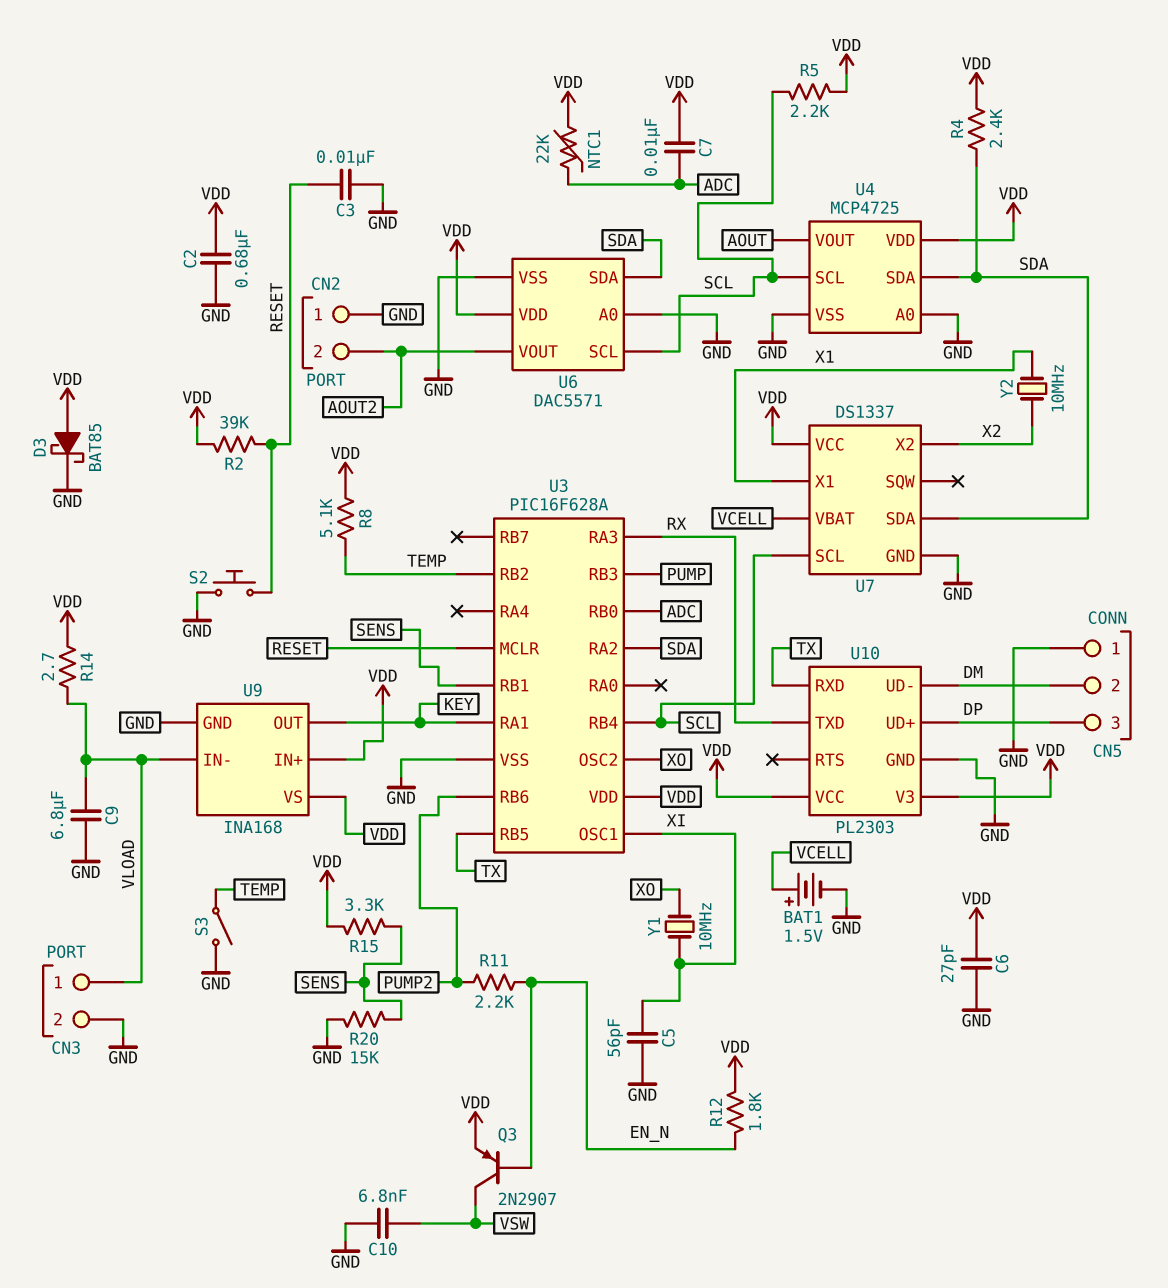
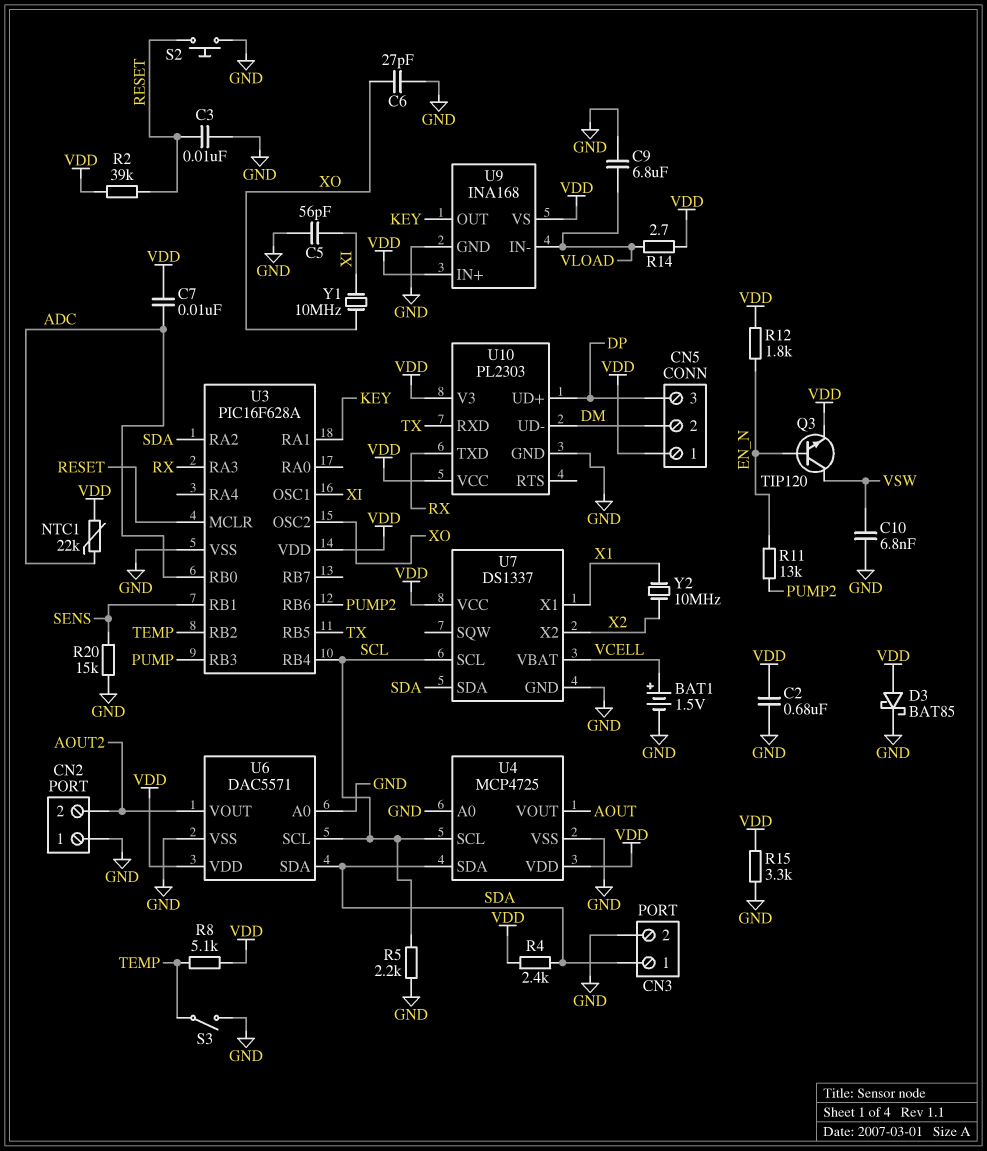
C6: 27pF (GND, VDD) -> 27pF (GND, XO)
CN3 pin 1: VLOAD -> SDA
CN5 pin 1: GND -> VDD
Q3: PNP 2N2907 (B EN_N, C VSW, E VDD) -> NPN TIP120 (B EN_N, C VSW, E VDD)
R5: 2.2k (SCL, VDD) -> 2.2k (GND, SCL)
R11: 2.2k (EN_N, PUMP2) -> 13k (EN_N, PUMP2)
R15: 3.3k (SENS, VDD) -> 3.3k (GND, VDD)

